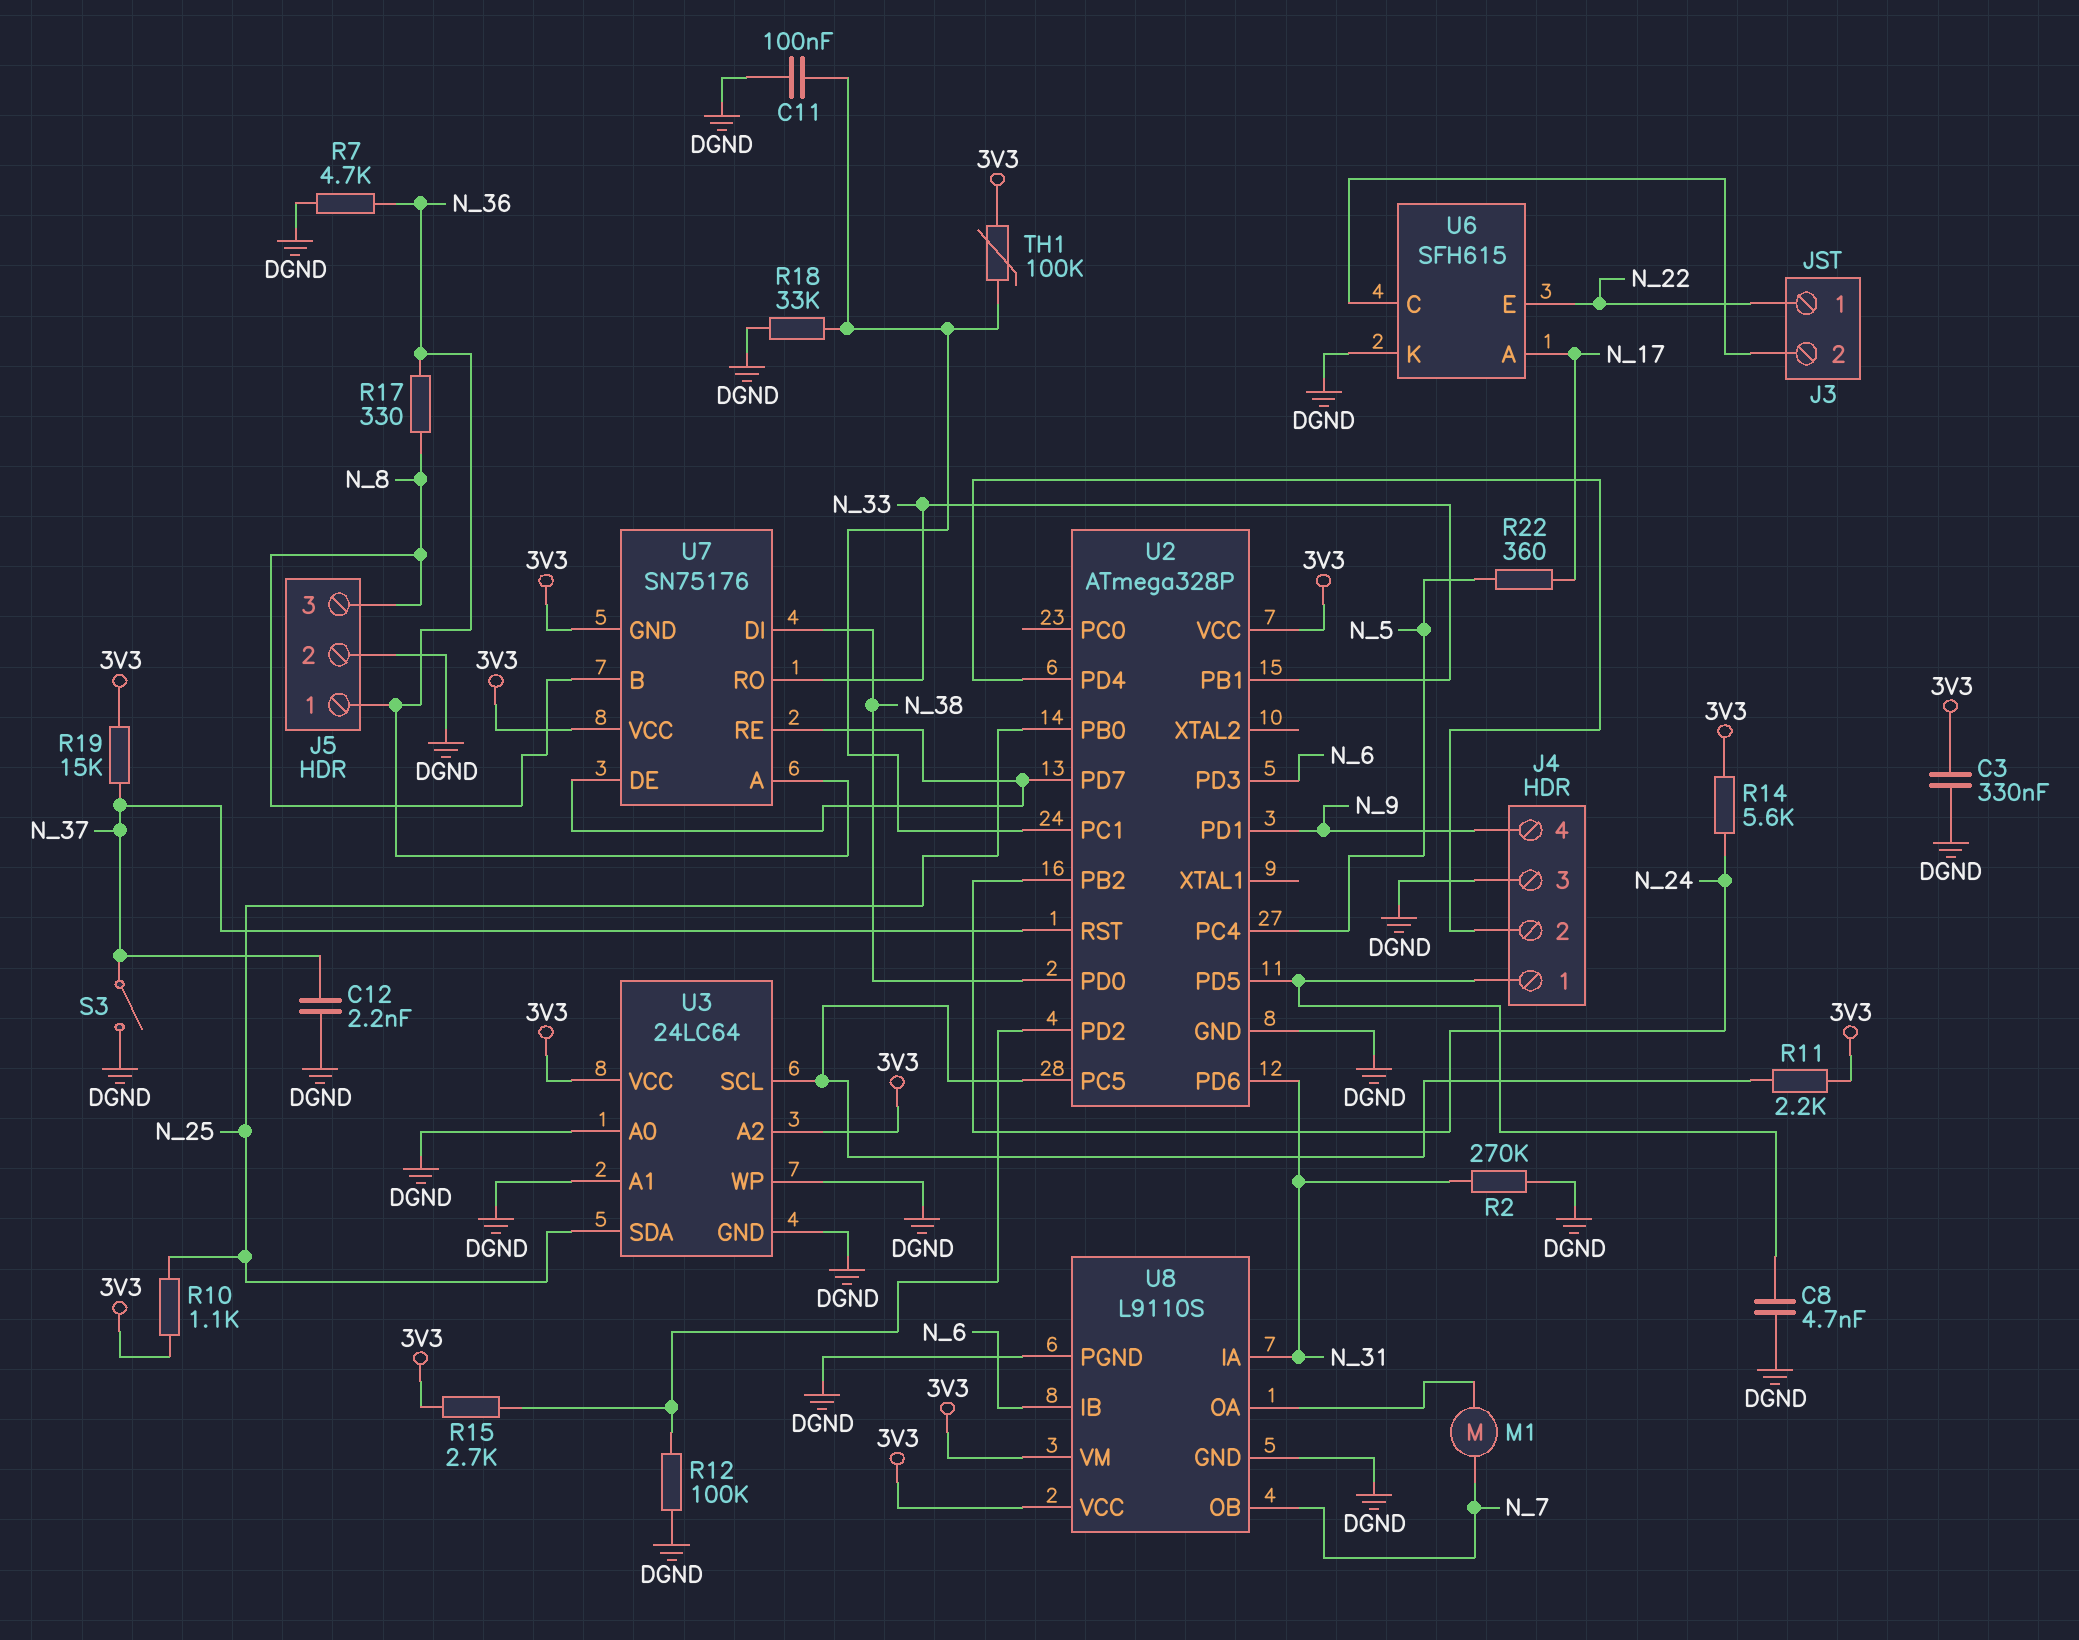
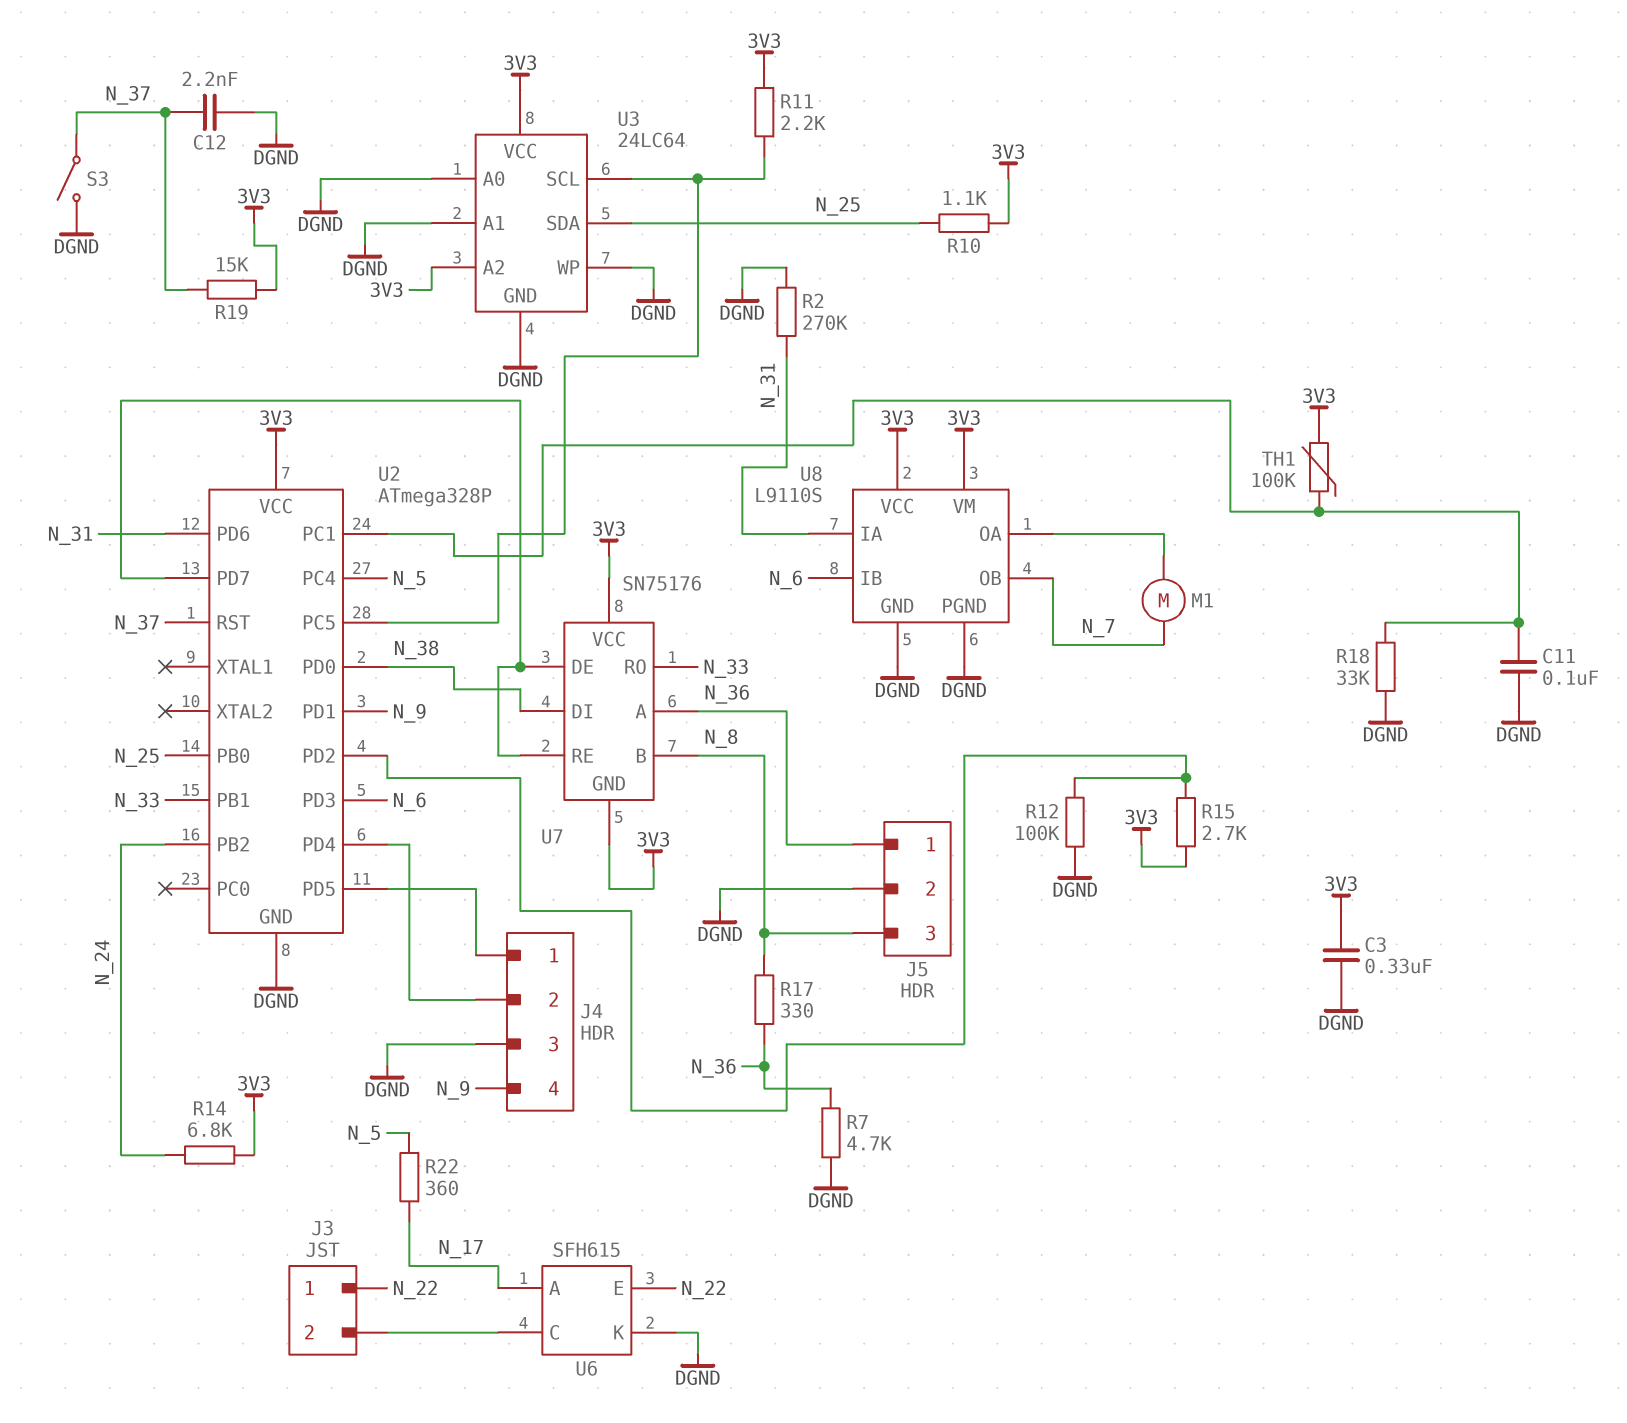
C8: 4.7nF (DGND, J4/1) -> none
R14: 5.6k (3V3, N_24) -> 6.8k (3V3, N_24)

